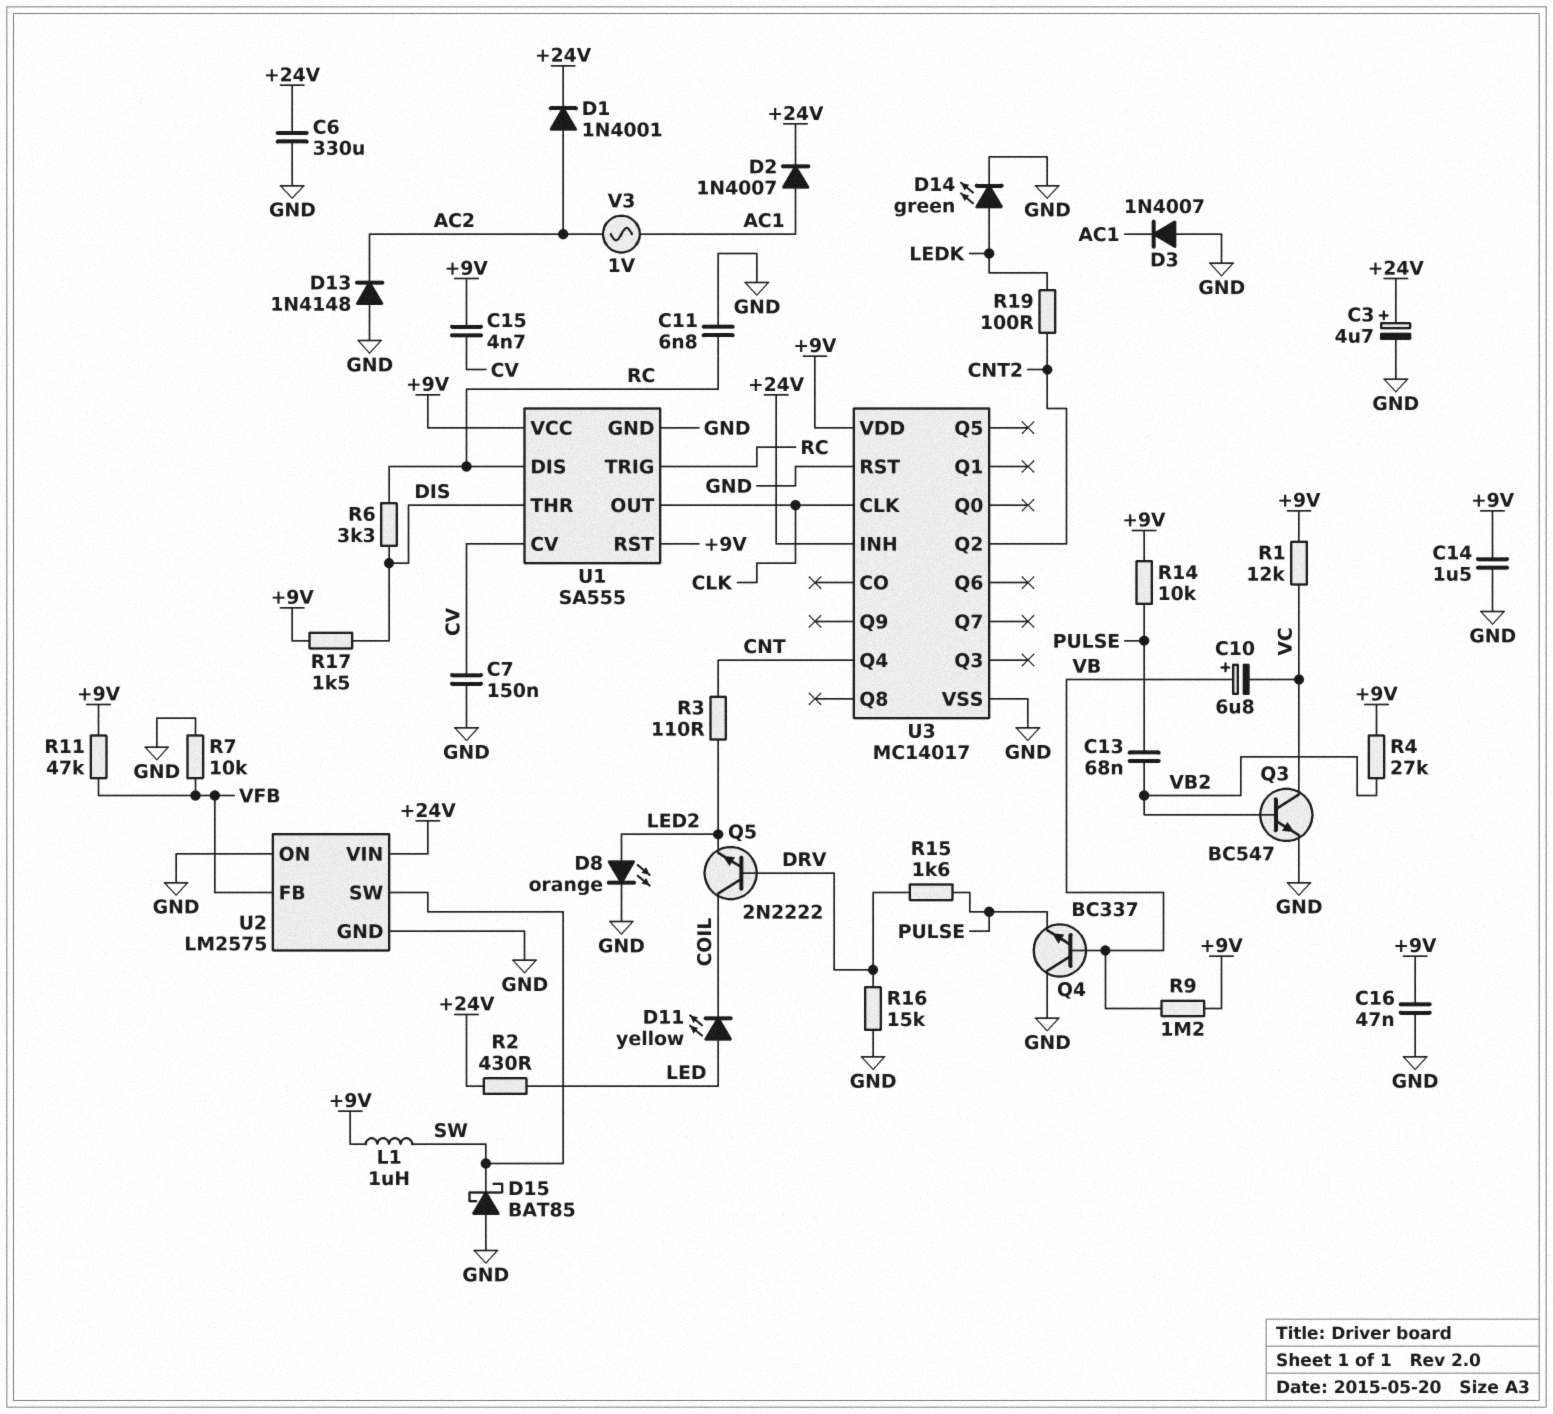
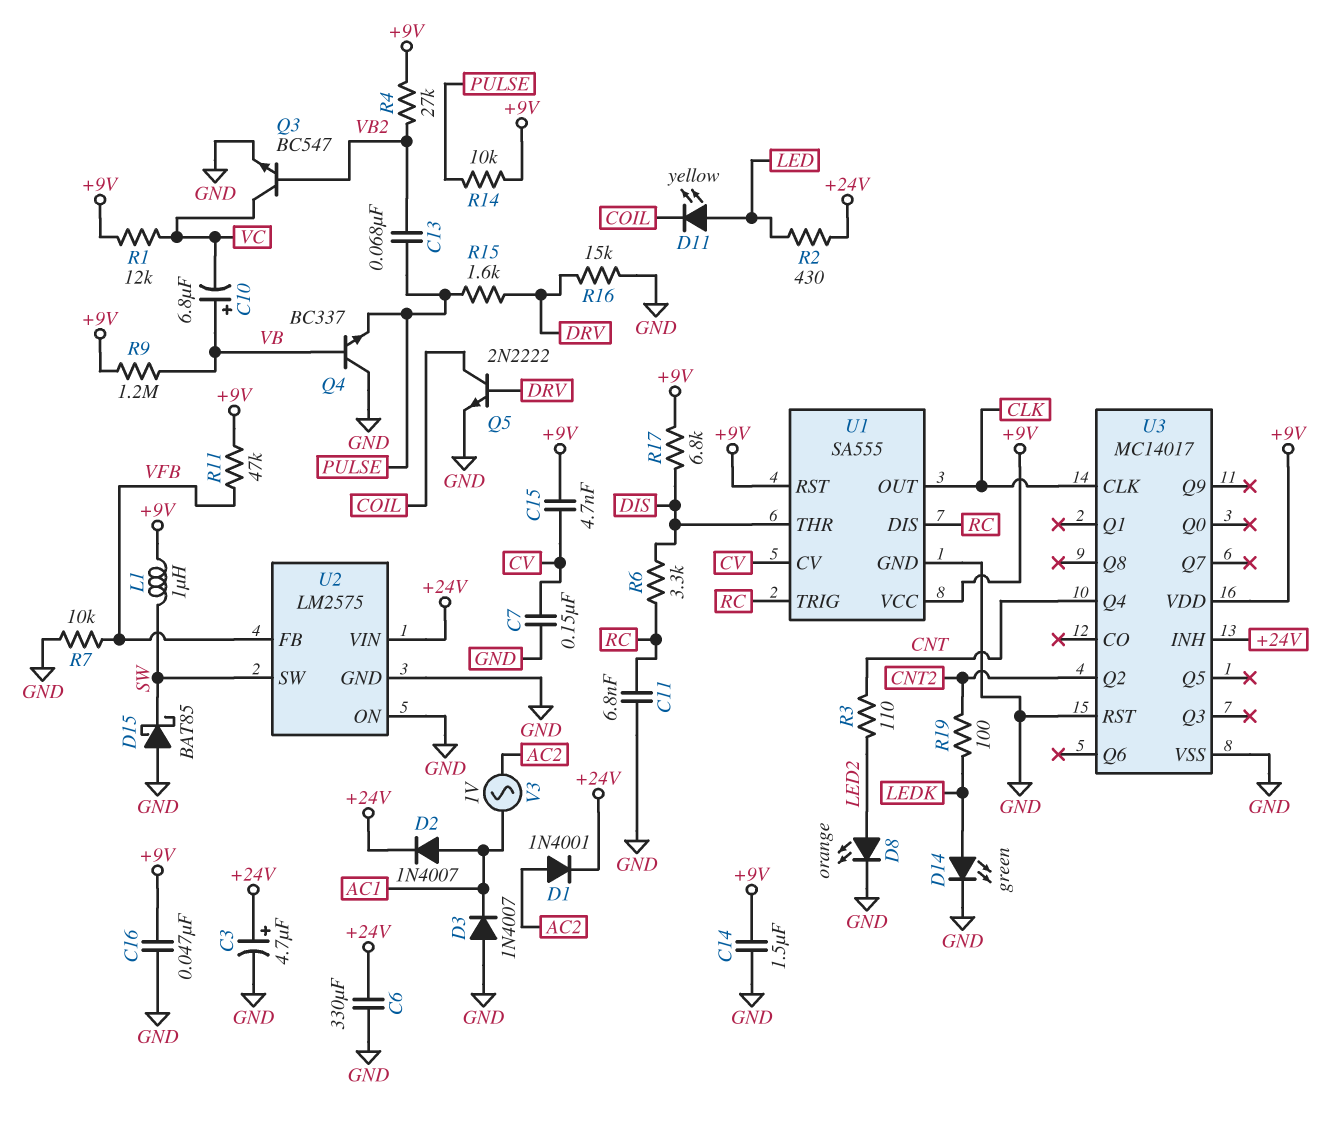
D13: diode 1N4148 (A GND, K AC2) -> none
Q5: NPN 2N2222 (B DRV, C COIL, E LED2) -> NPN 2N2222 (B DRV, C COIL, E GND)
R17: 1.5k (+9V, DIS) -> 6.8k (+9V, DIS)

